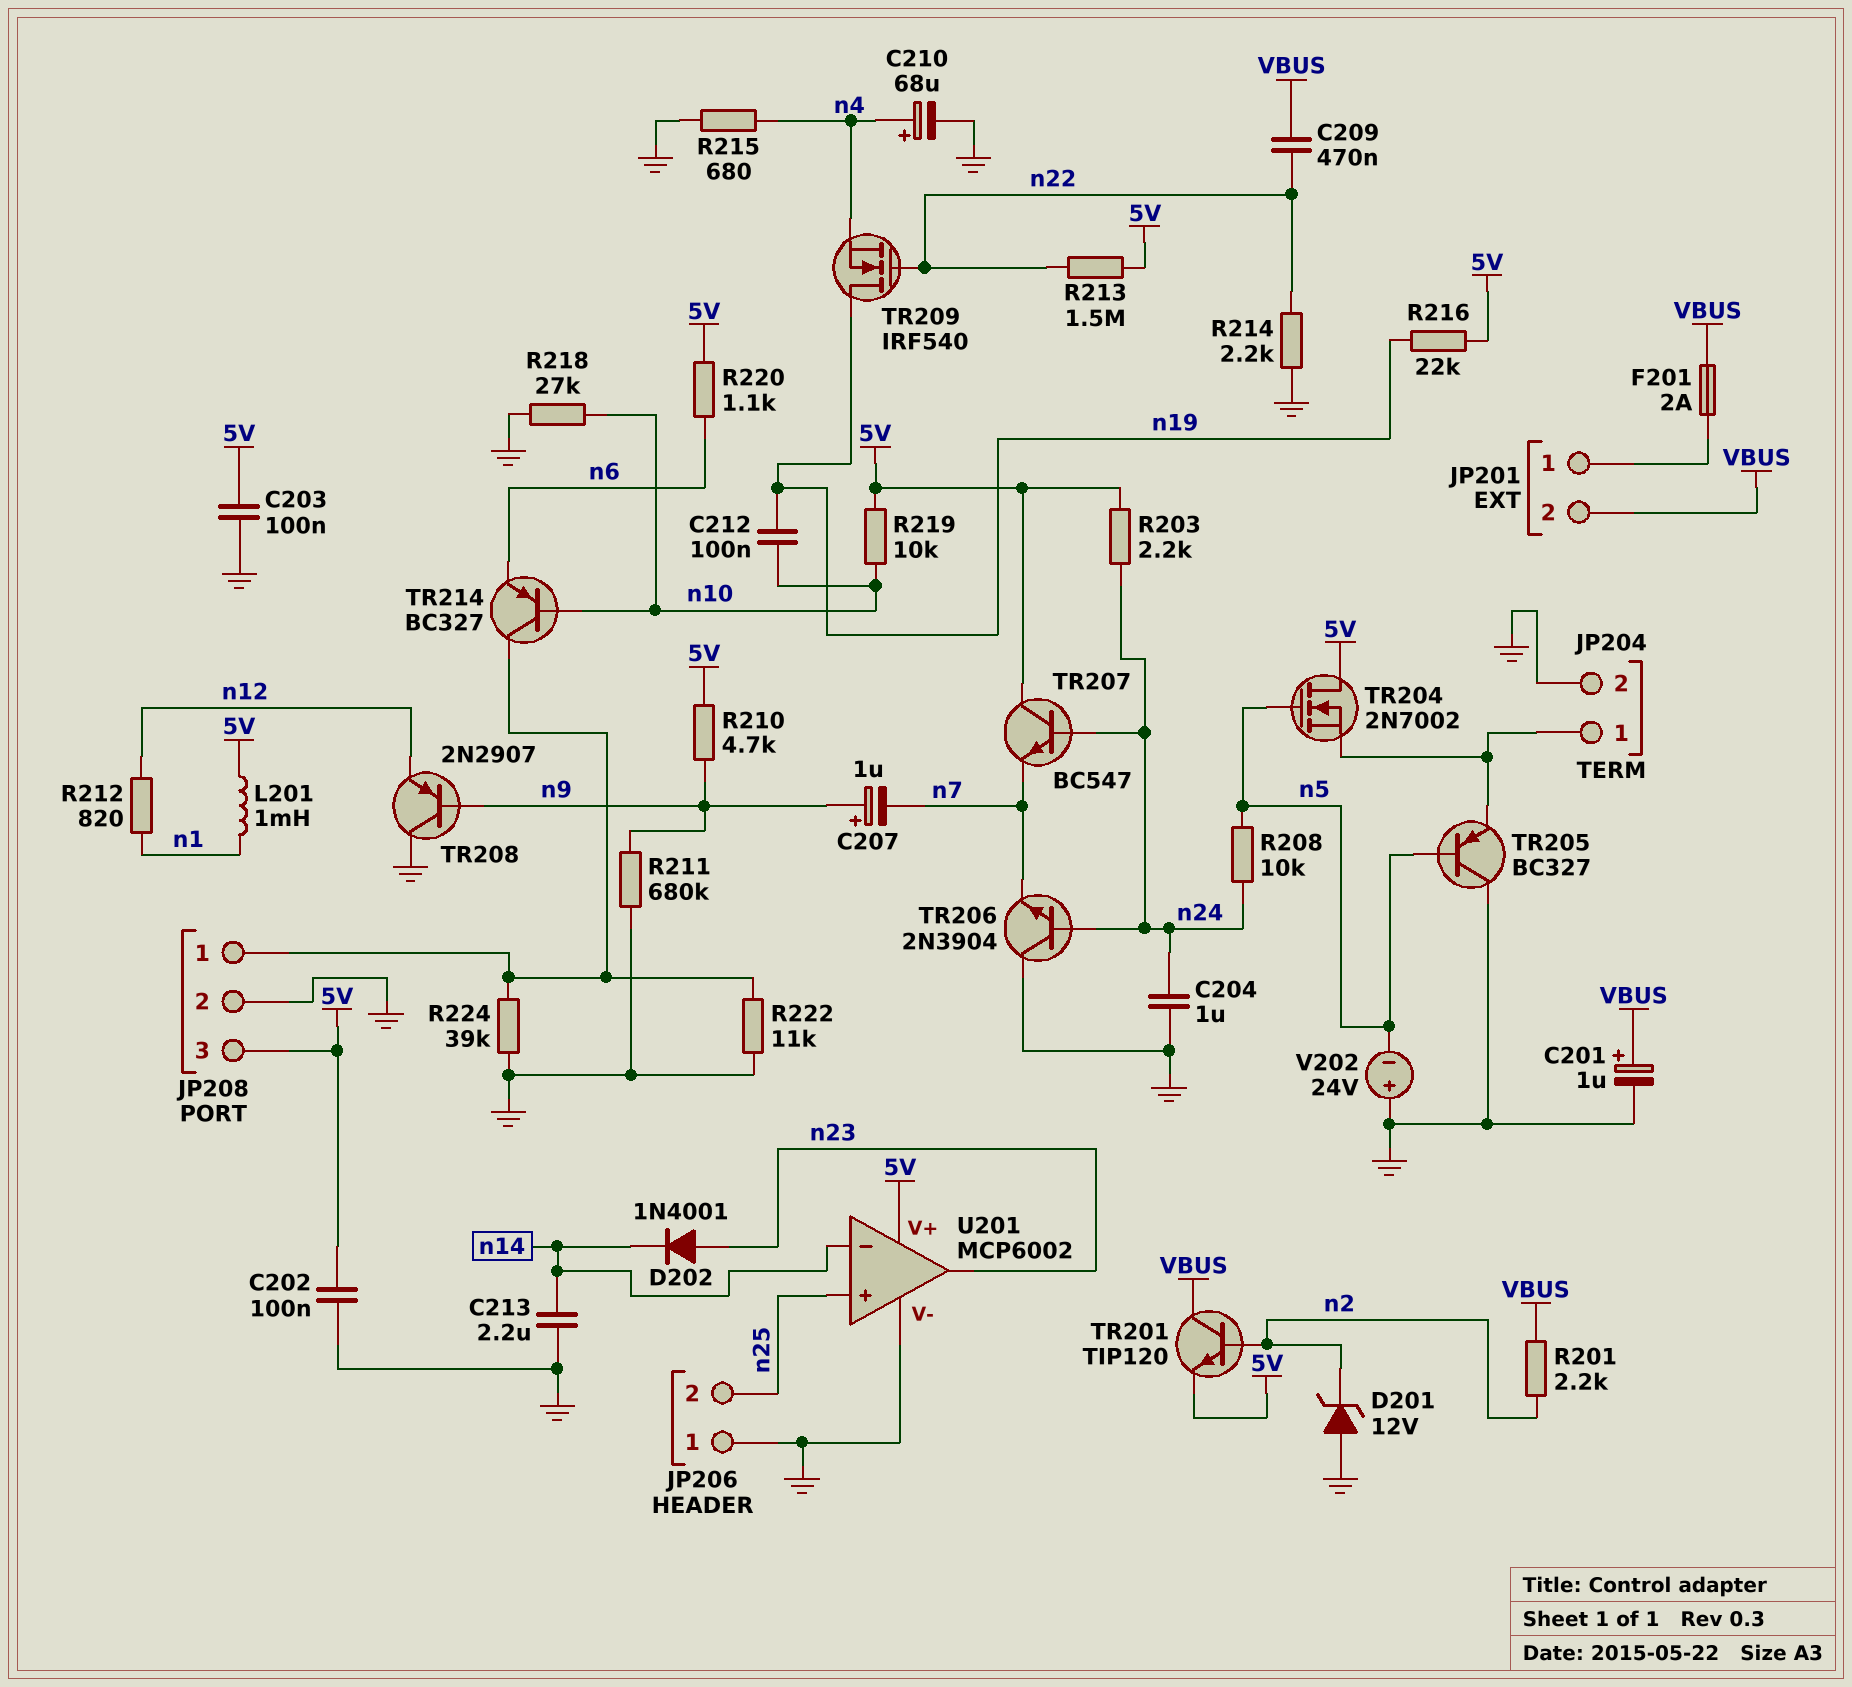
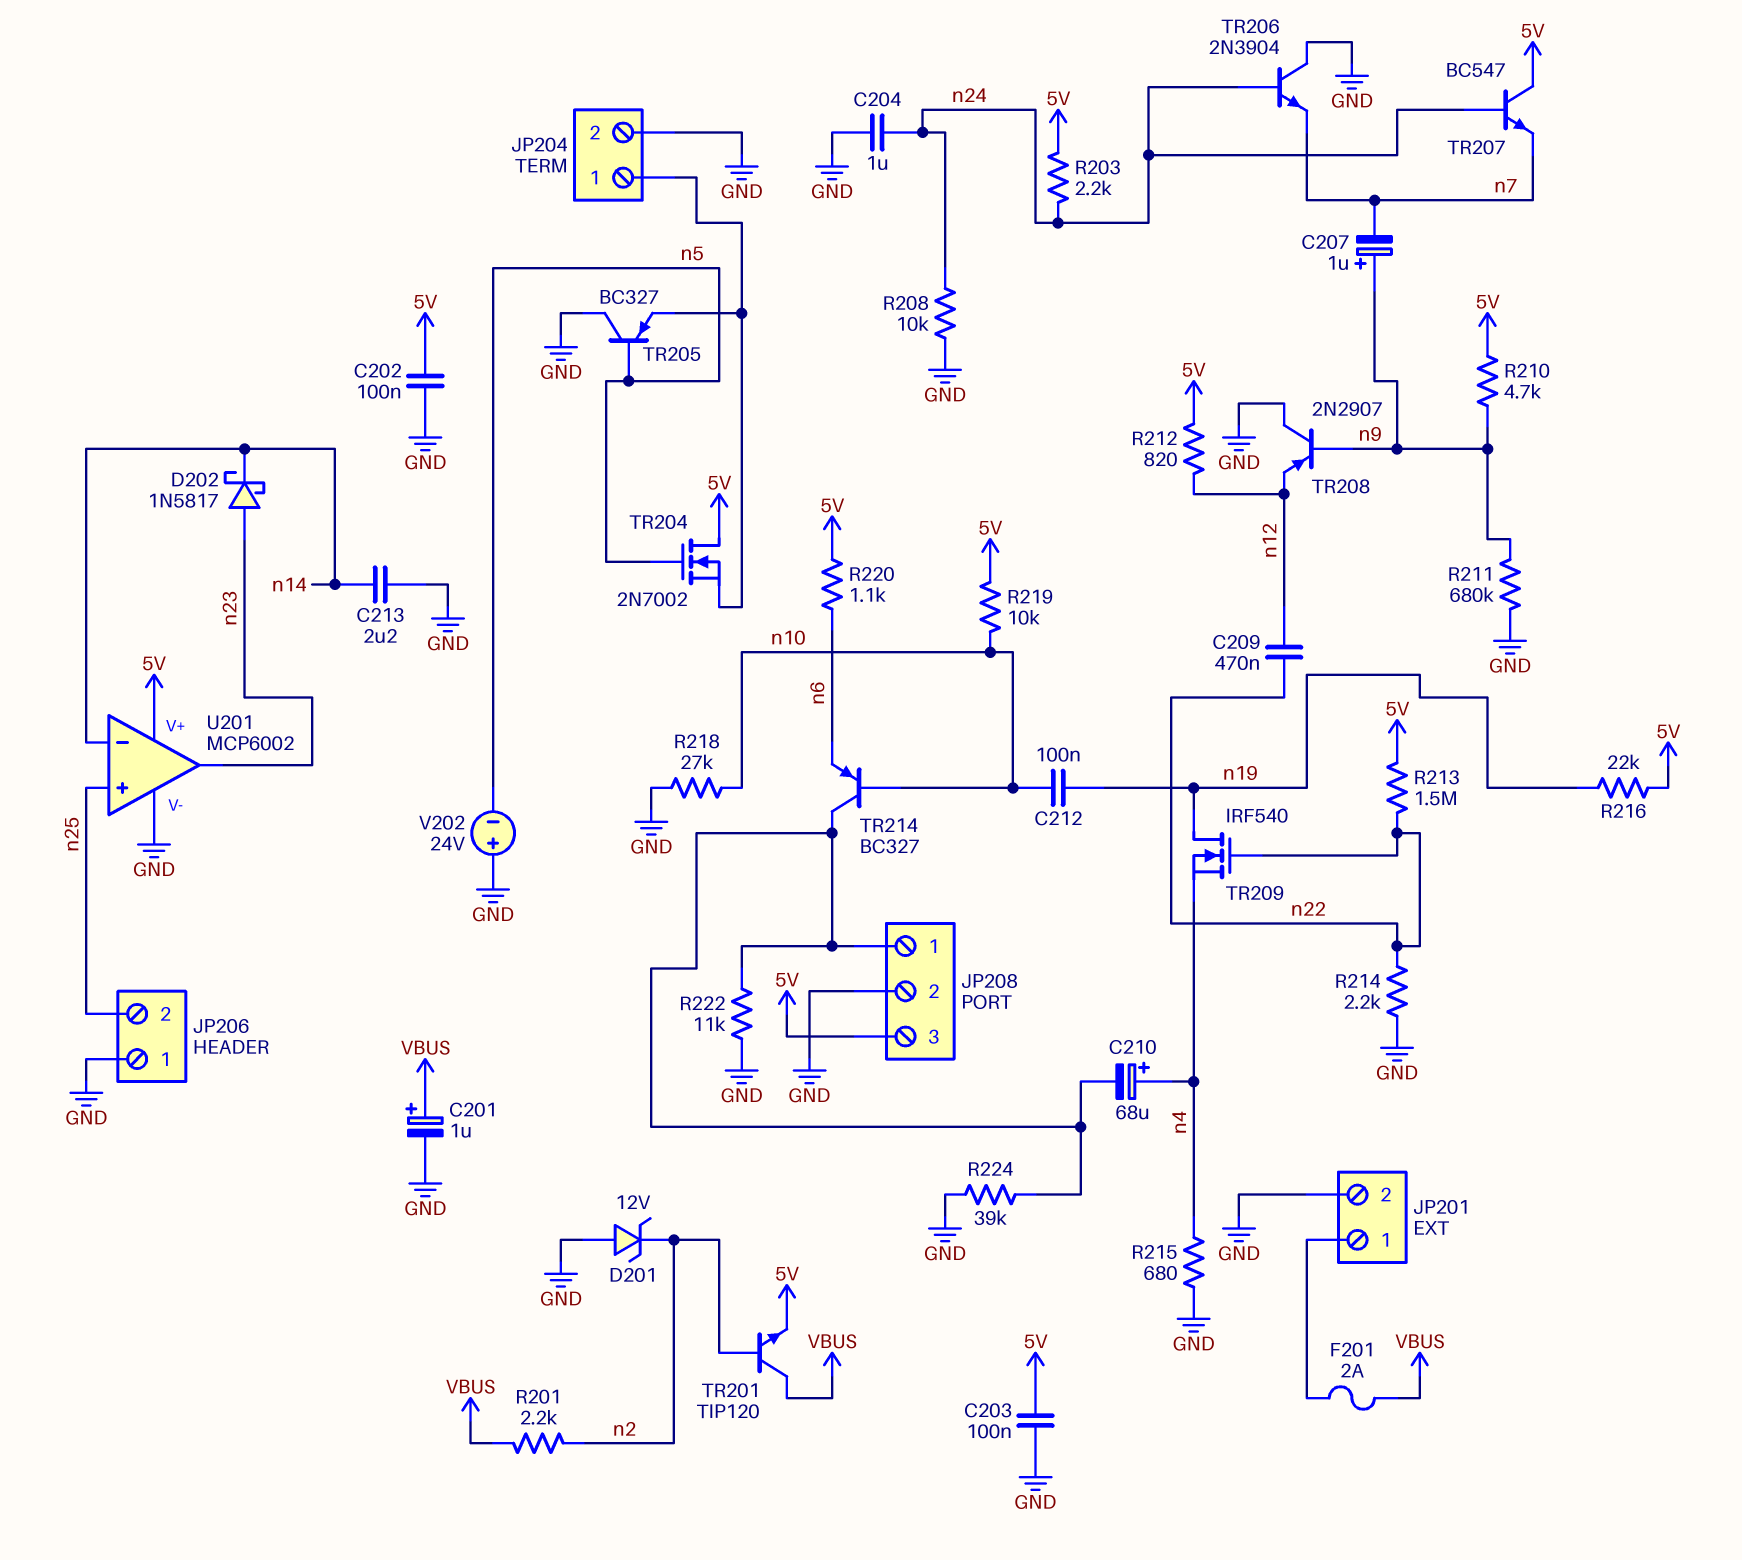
C209: 470nF (VBUS, n22) -> 470nF (n12, n22)
C210: 68uF (plus n4, minus GND) -> 68uF (plus n4, minus JP208/1)
D202: diode 1N4001 (A n23, K n14) -> schottky 1N5817 (A n23, K n14)
JP201 pin 2: VBUS -> GND
L201: 1mH (5V, n1) -> none
R208: 10k (n5, n24) -> 10k (GND, n24)
R212: 820 (n1, n12) -> 820 (5V, n12)

